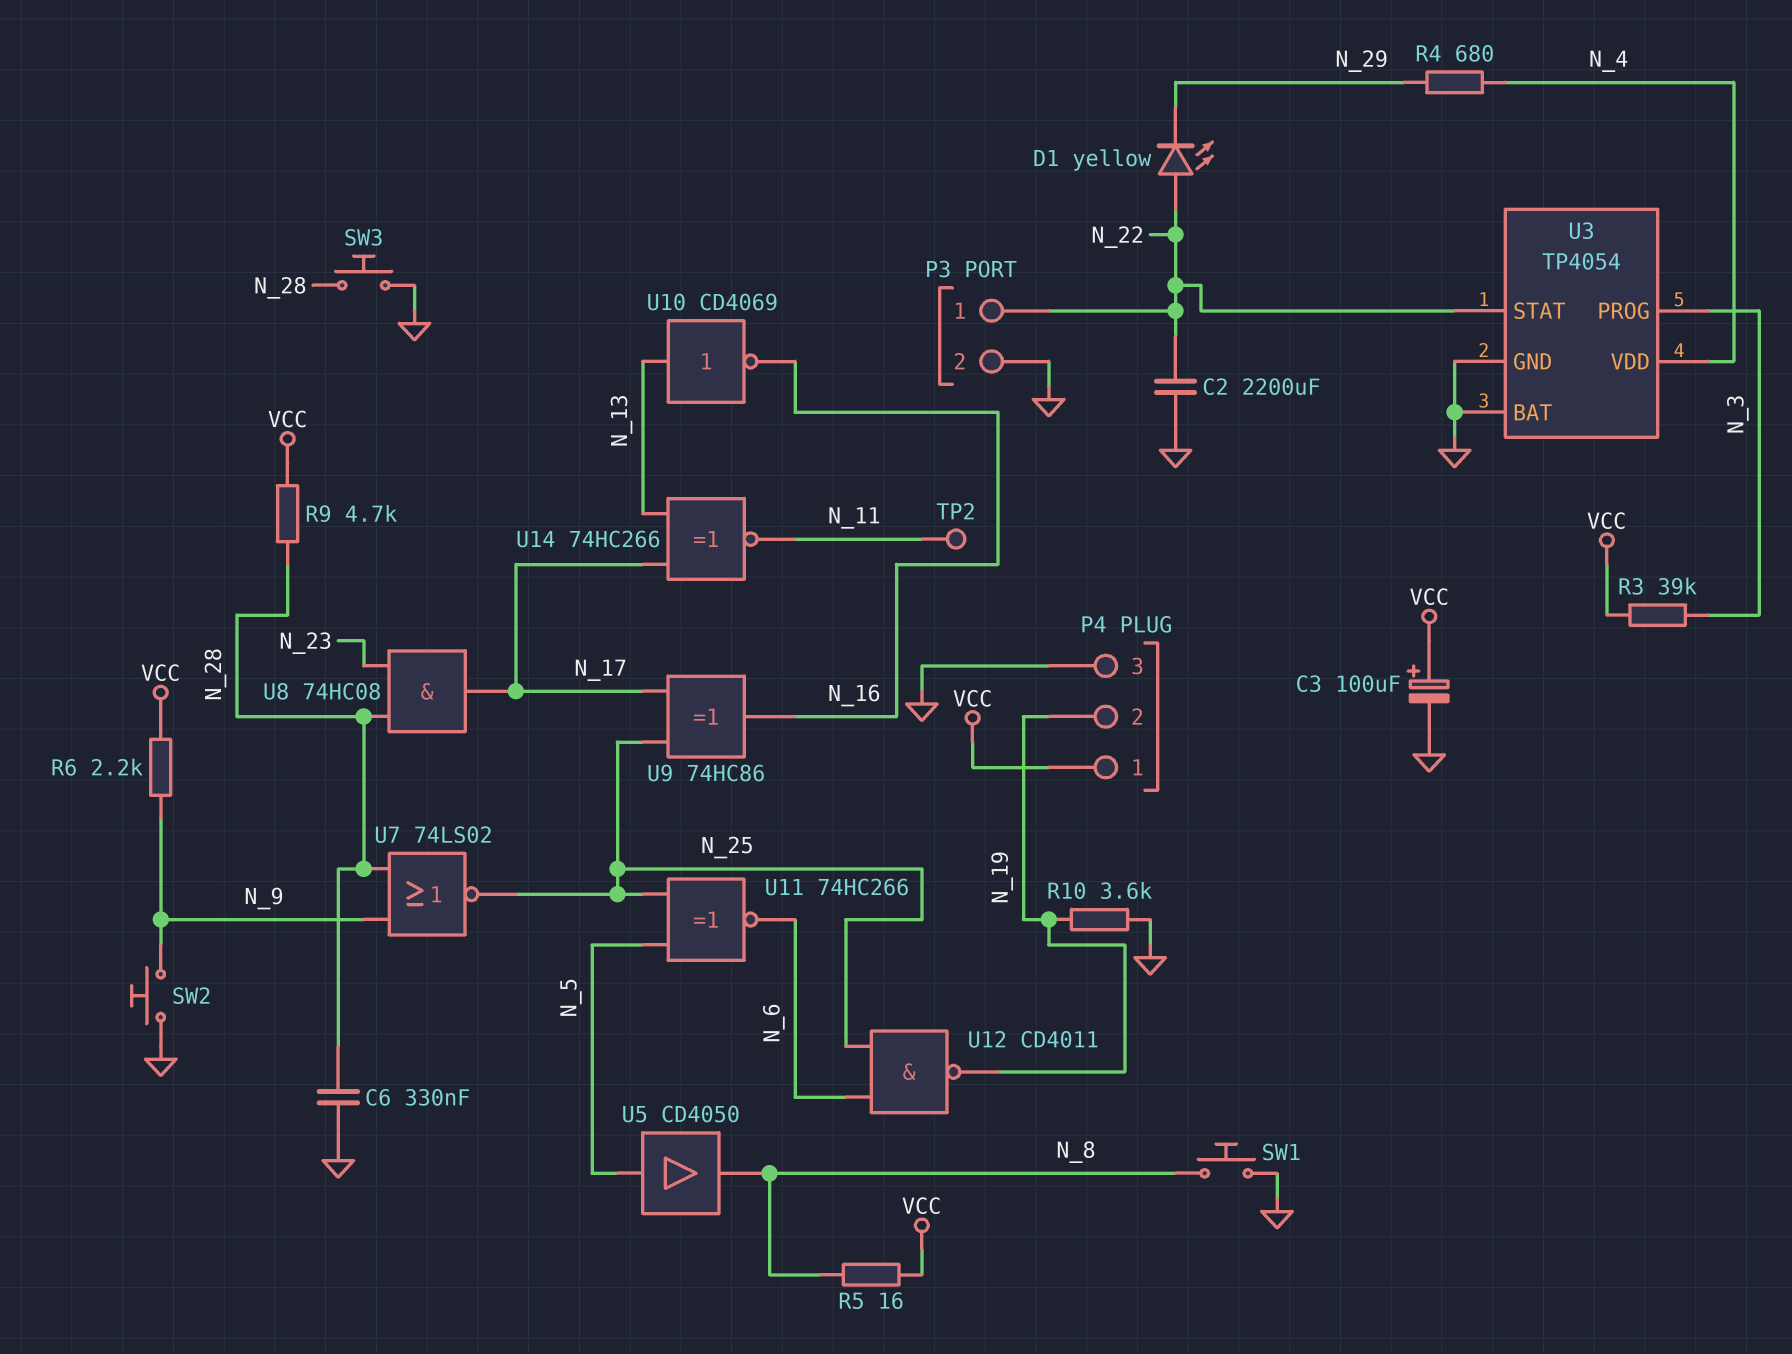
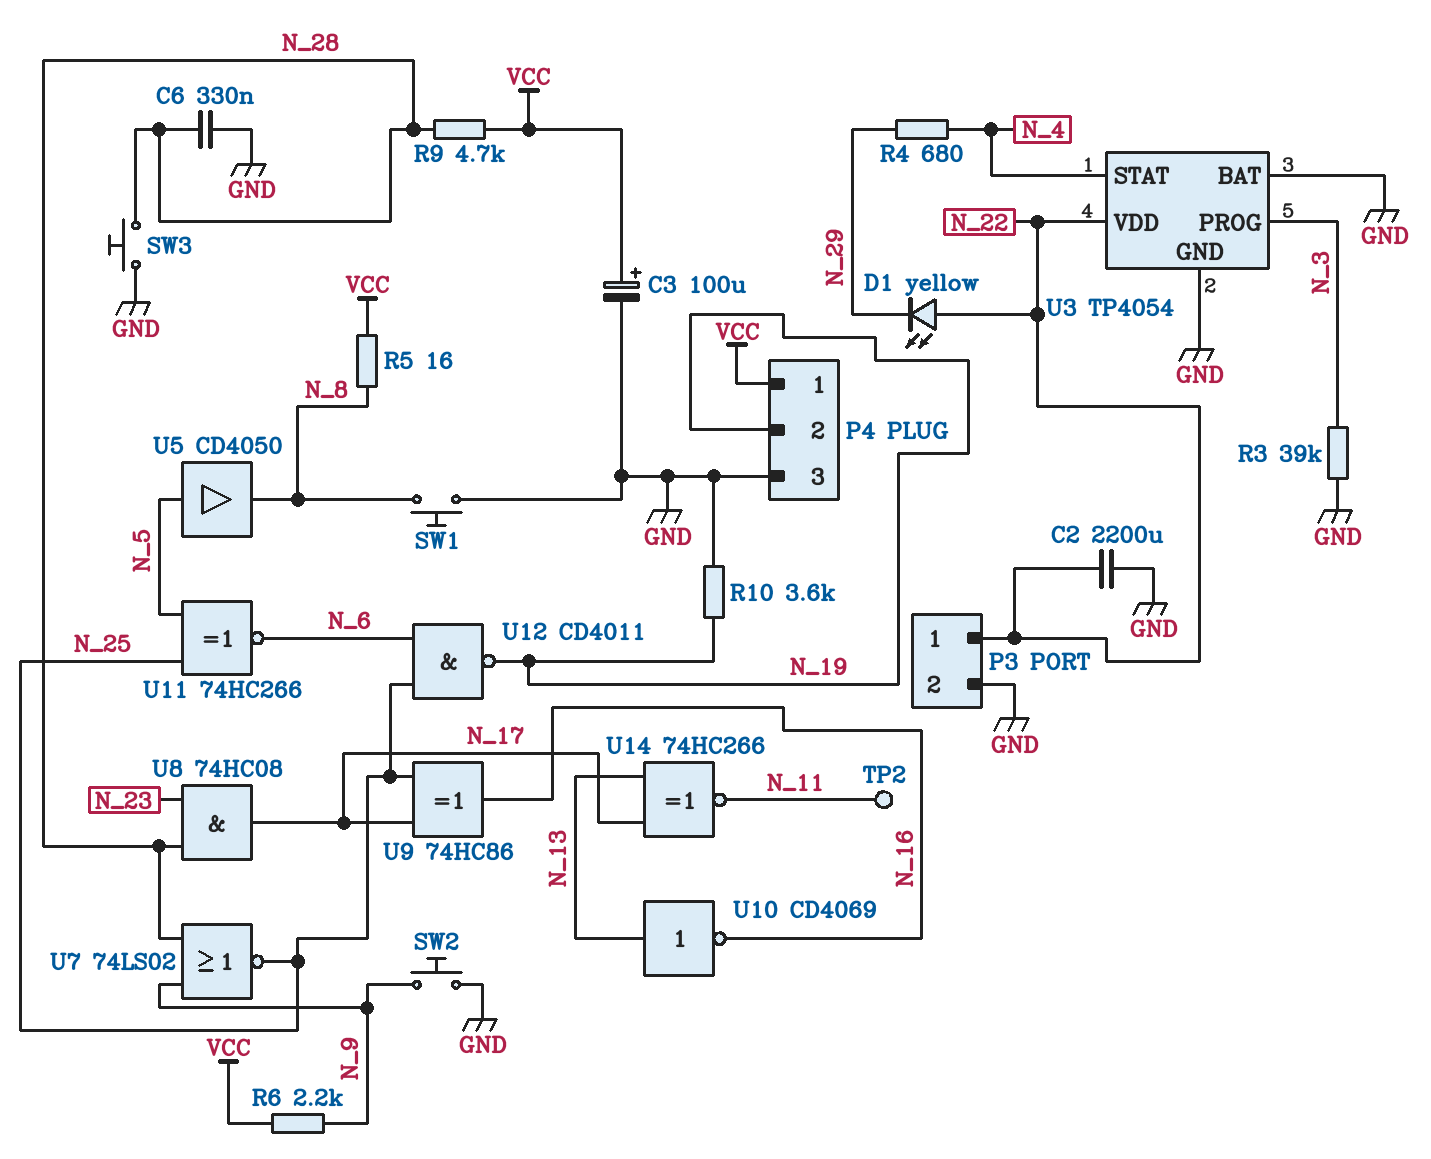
R3: 39k (N_3, VCC) -> 39k (GND, N_3)
U3 pin STAT: N_22 -> N_4
U3 pin VDD: N_4 -> N_22

